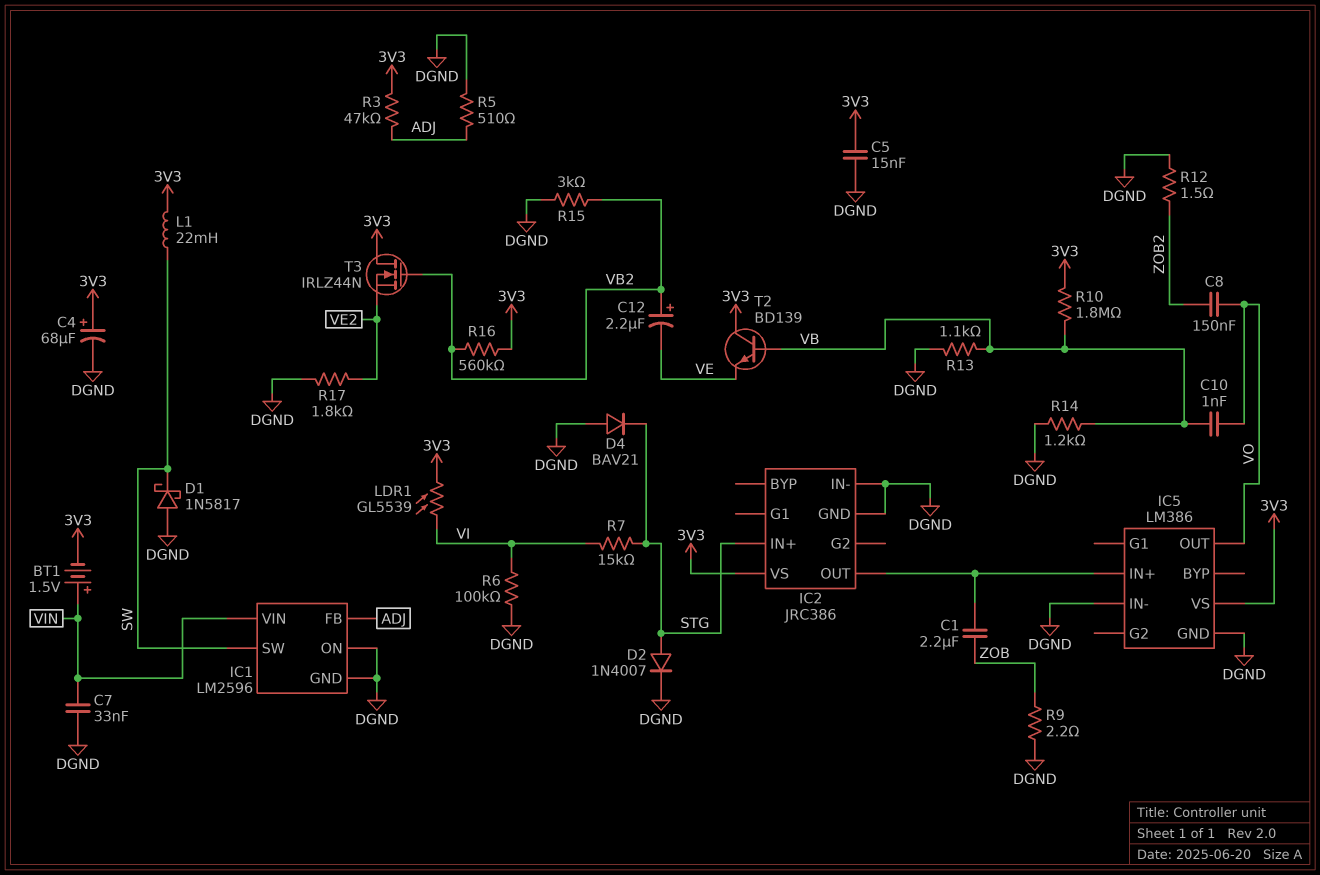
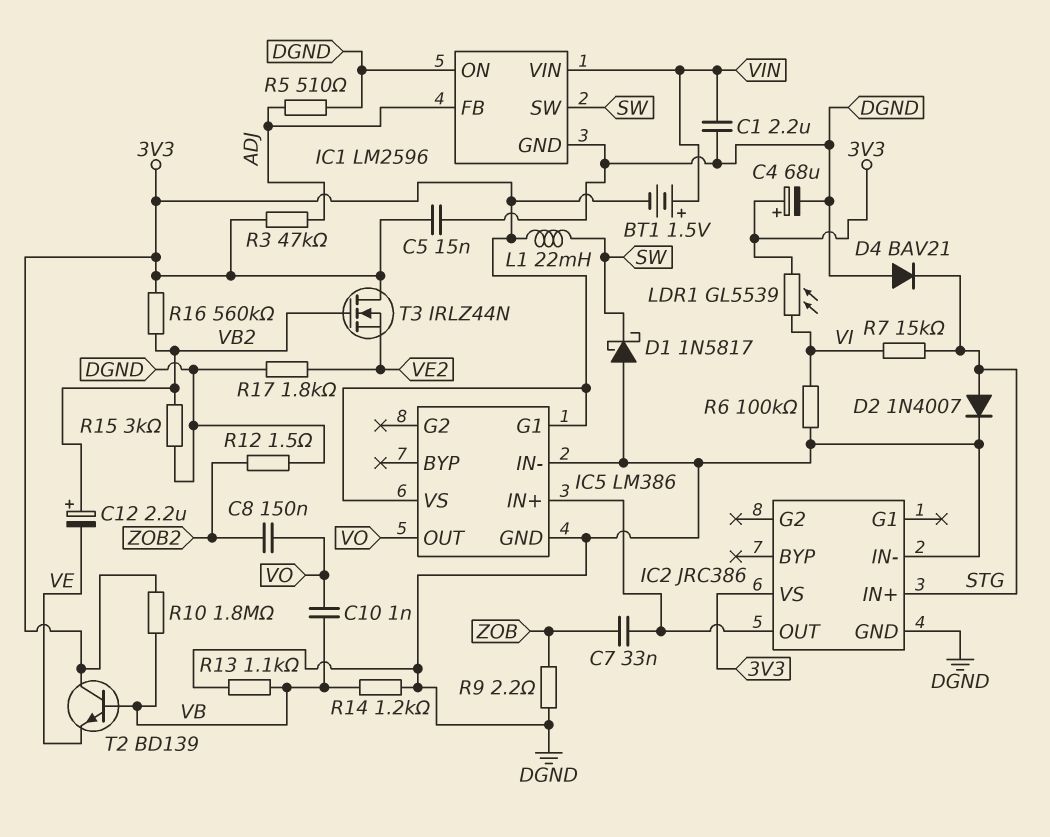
C1: 2.2uF (IC2/OUT, ZOB) -> 2.2uF (DGND, VIN)
C7: 33nF (DGND, VIN) -> 33nF (IC2/OUT, ZOB)
IC5 pin G1: none -> 3V3

